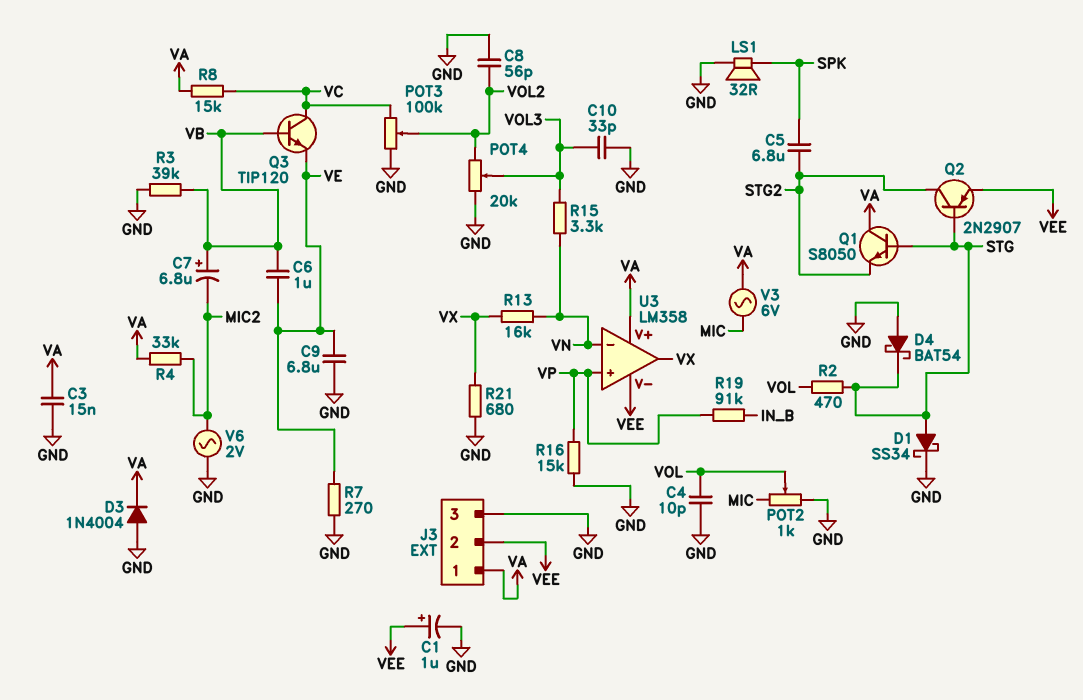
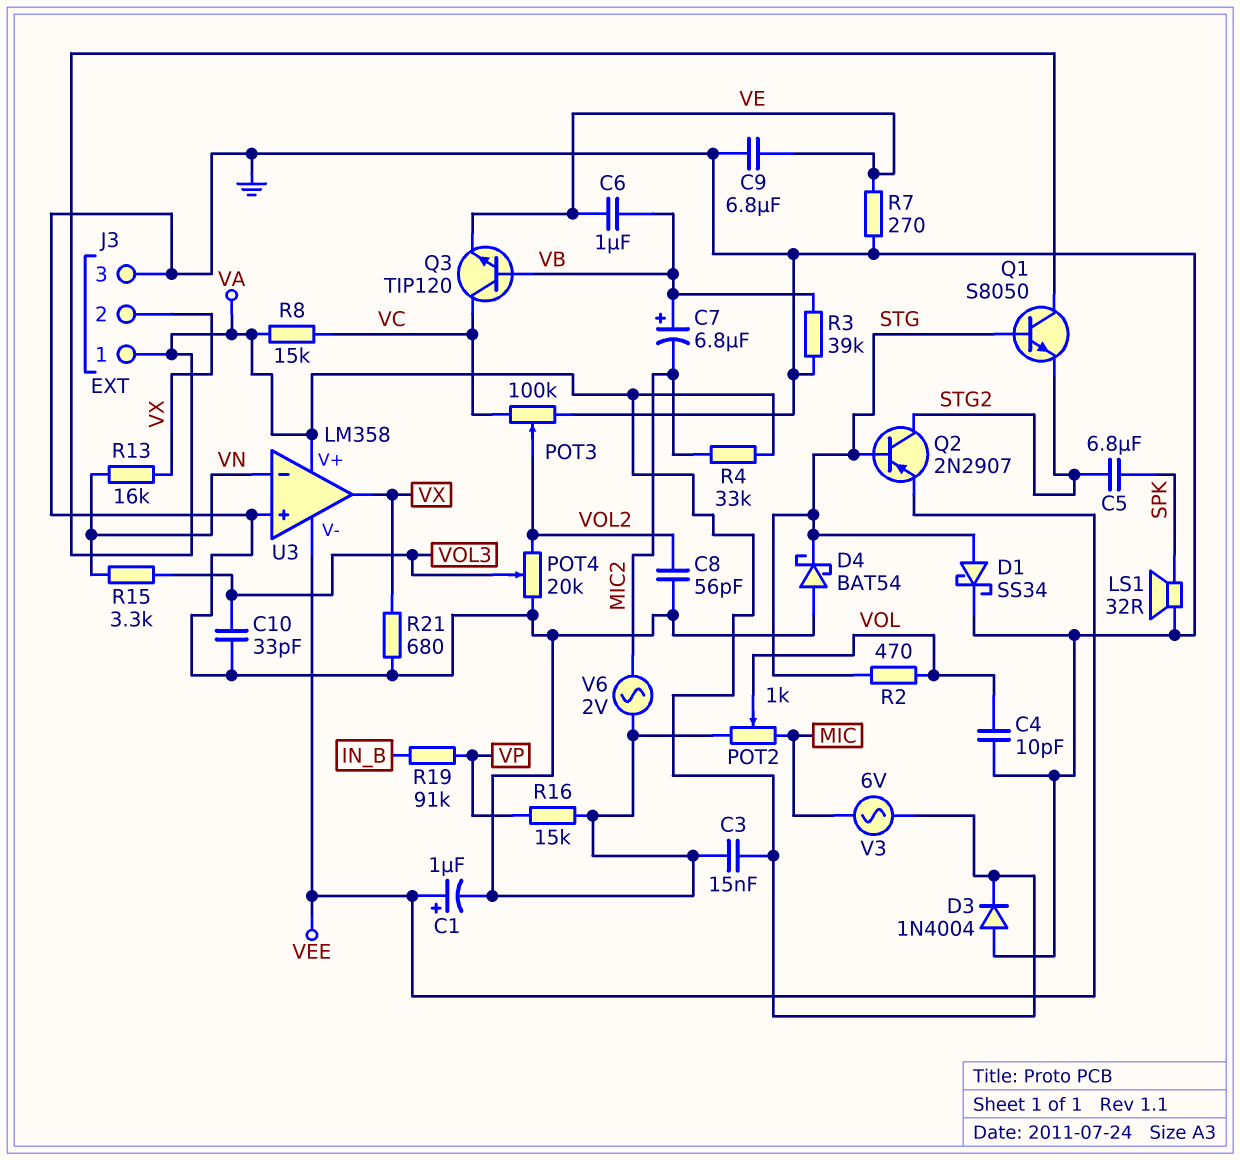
J3 pin 2: VEE -> VX
U3 pin in+: VP -> GND

